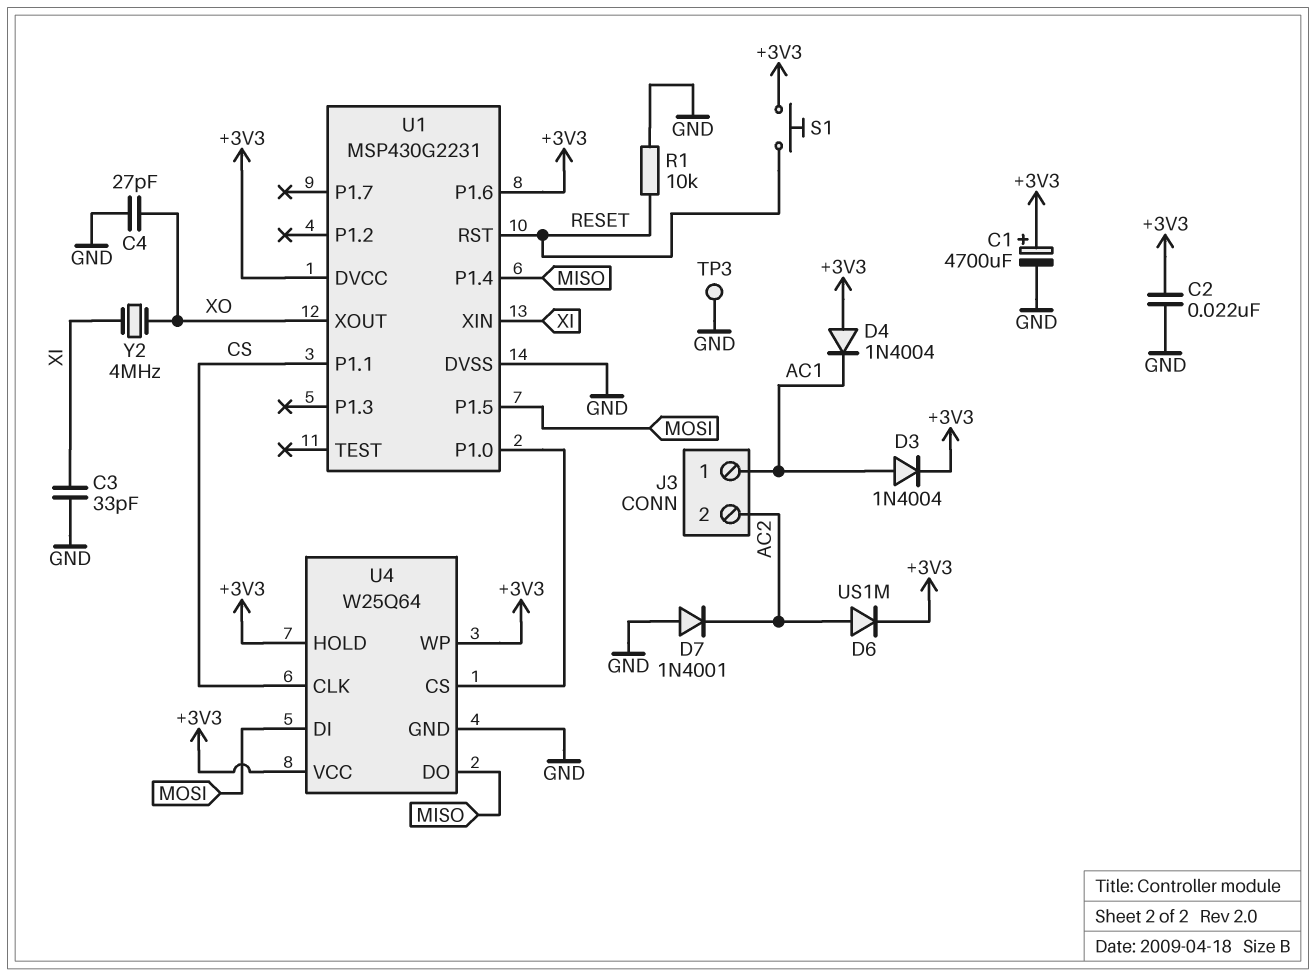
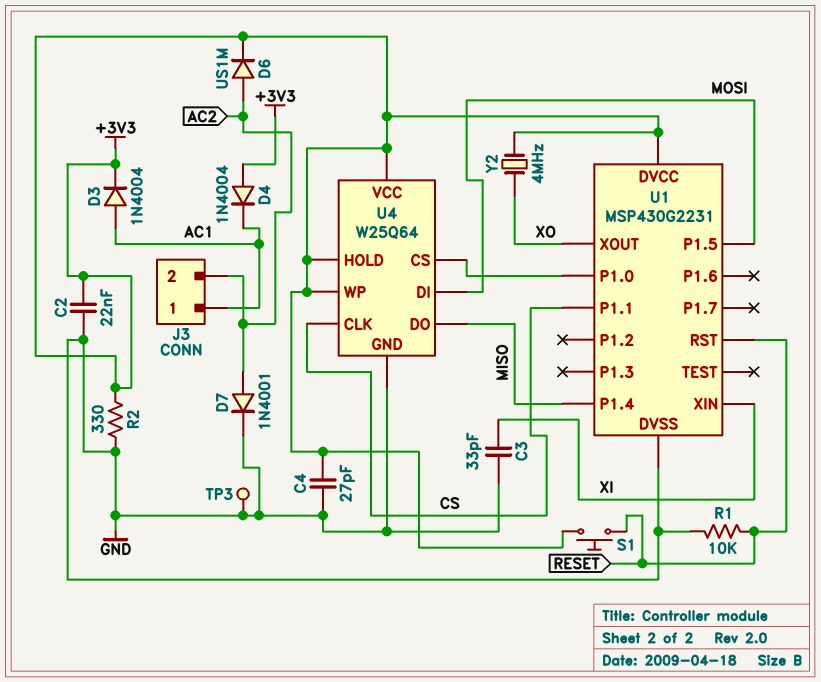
C1: 4700uF (plus +3V3, minus GND) -> none
C4: 27pF (GND, XO) -> 27pF (+3V3, GND)
D7: diode 1N4001 (A GND, K AC2) -> diode 1N4001 (A AC2, K GND)
R2: none -> 330 (+3V3, GND)
U1 pin P1.6: +3V3 -> none
Y2: 4MHz (XI, XO) -> 4MHz (+3V3, XO)

